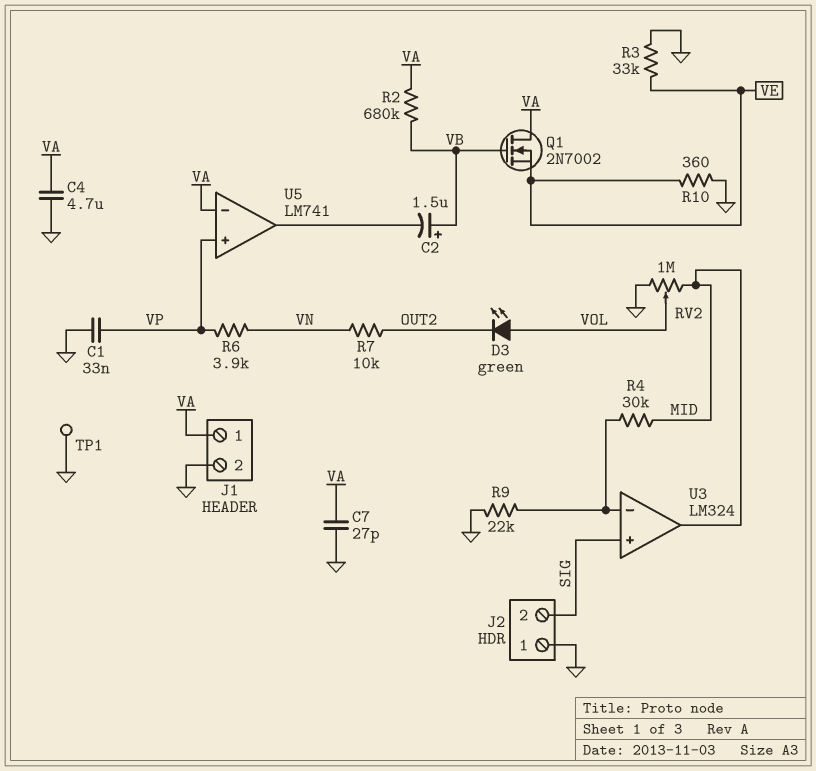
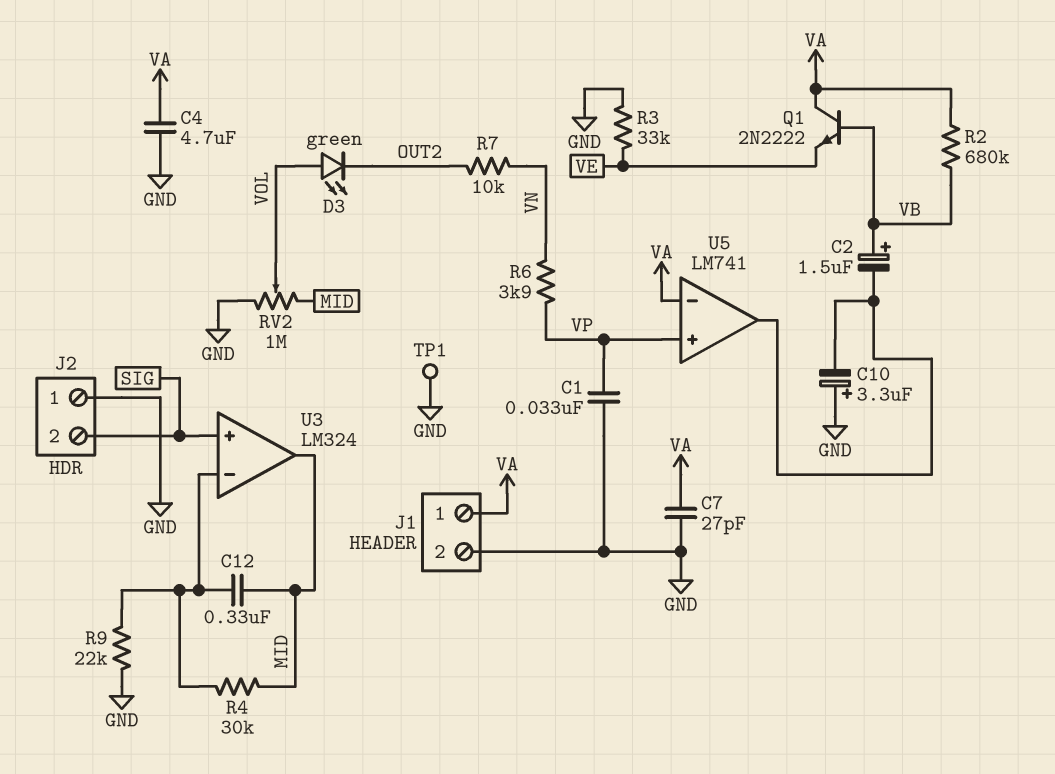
C10: none -> 3.3uF (plus GND, minus U5/out)
C12: none -> 330nF (MID, U3/in-)
Q1: NMOS 2N7002 (G VB, D VA, S VE) -> NPN 2N2222 (B VB, C VA, E VE)
R10: 360 (GND, VE) -> none

